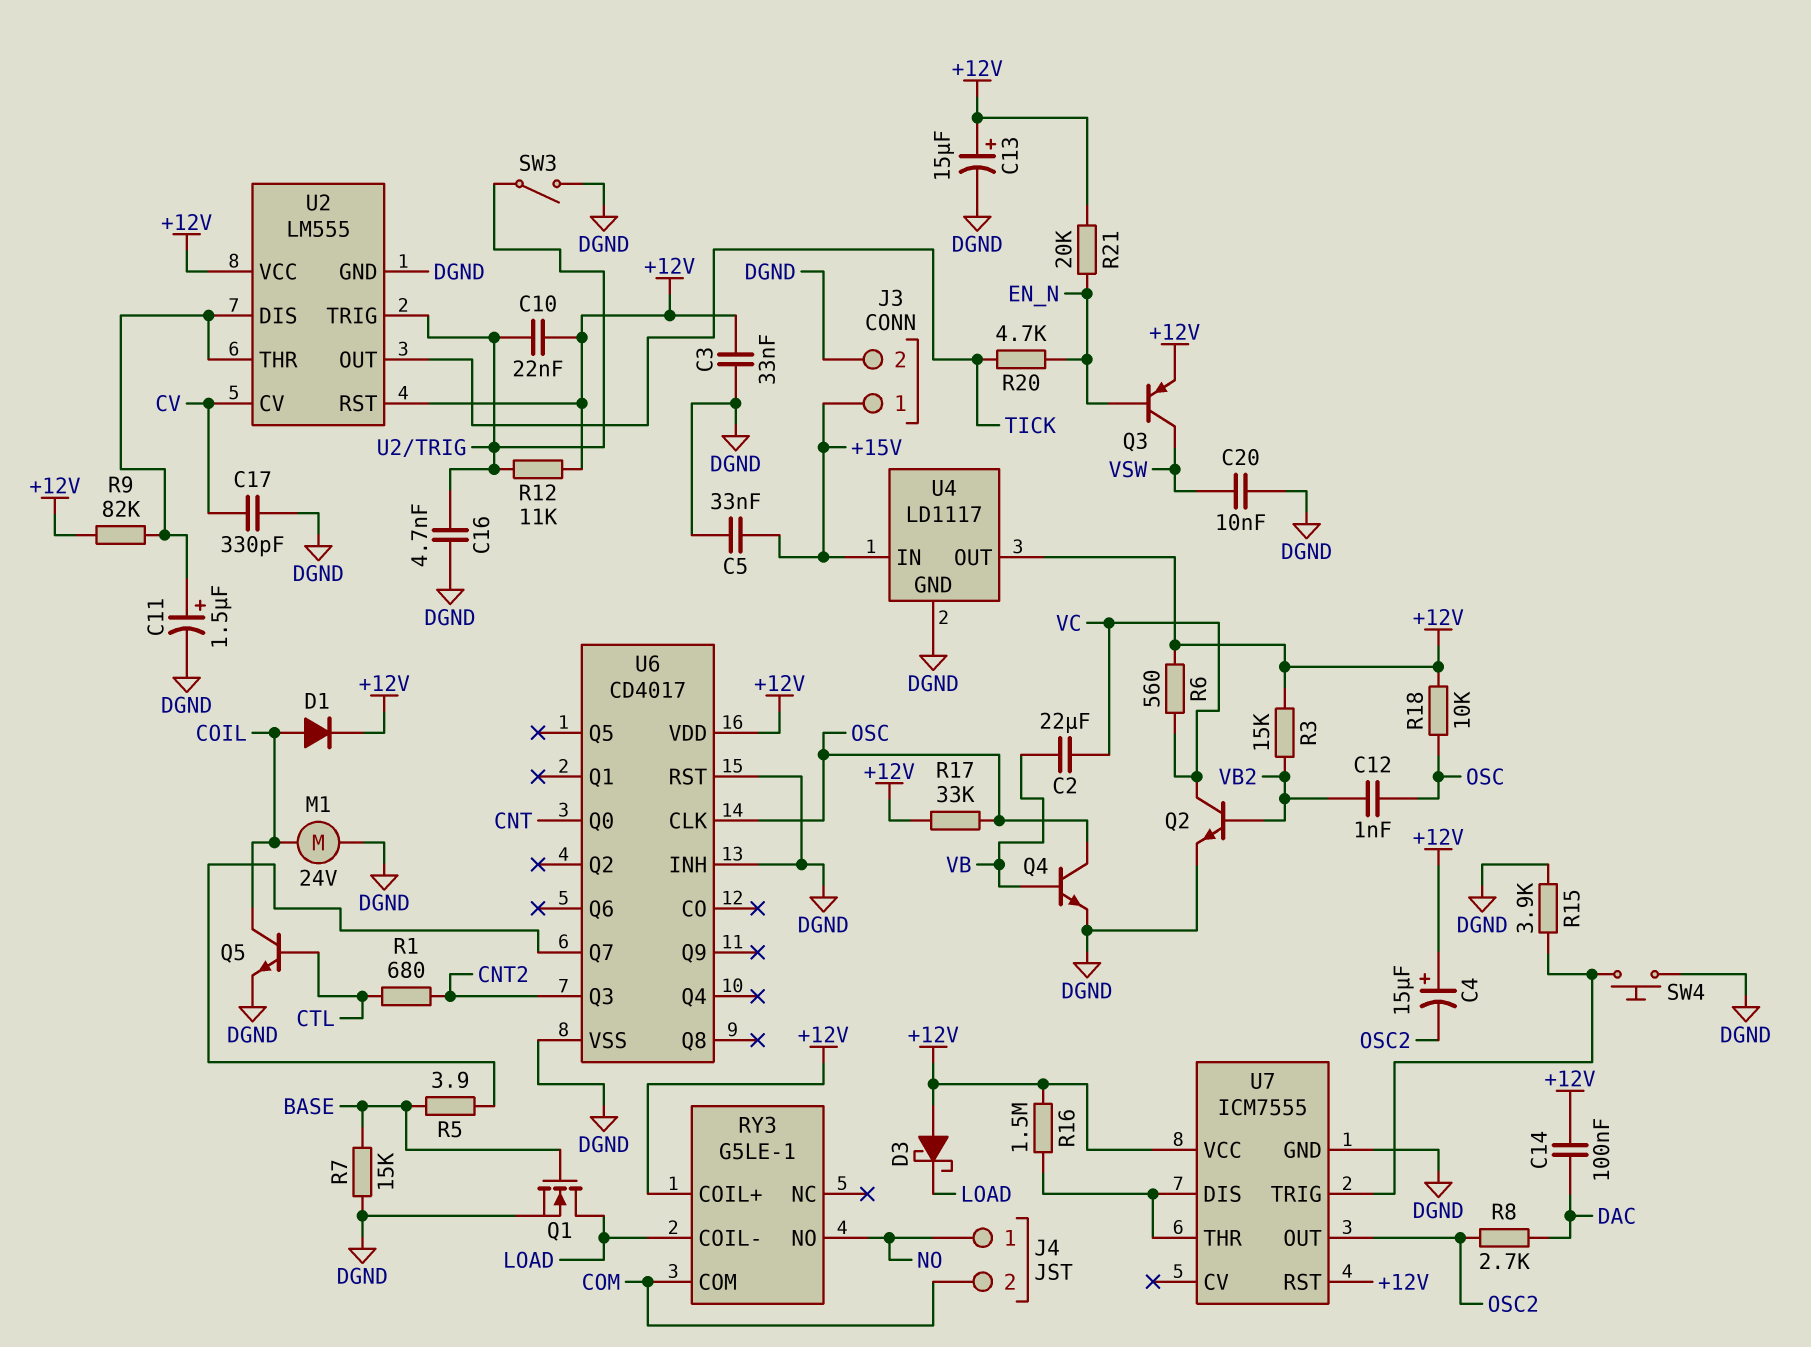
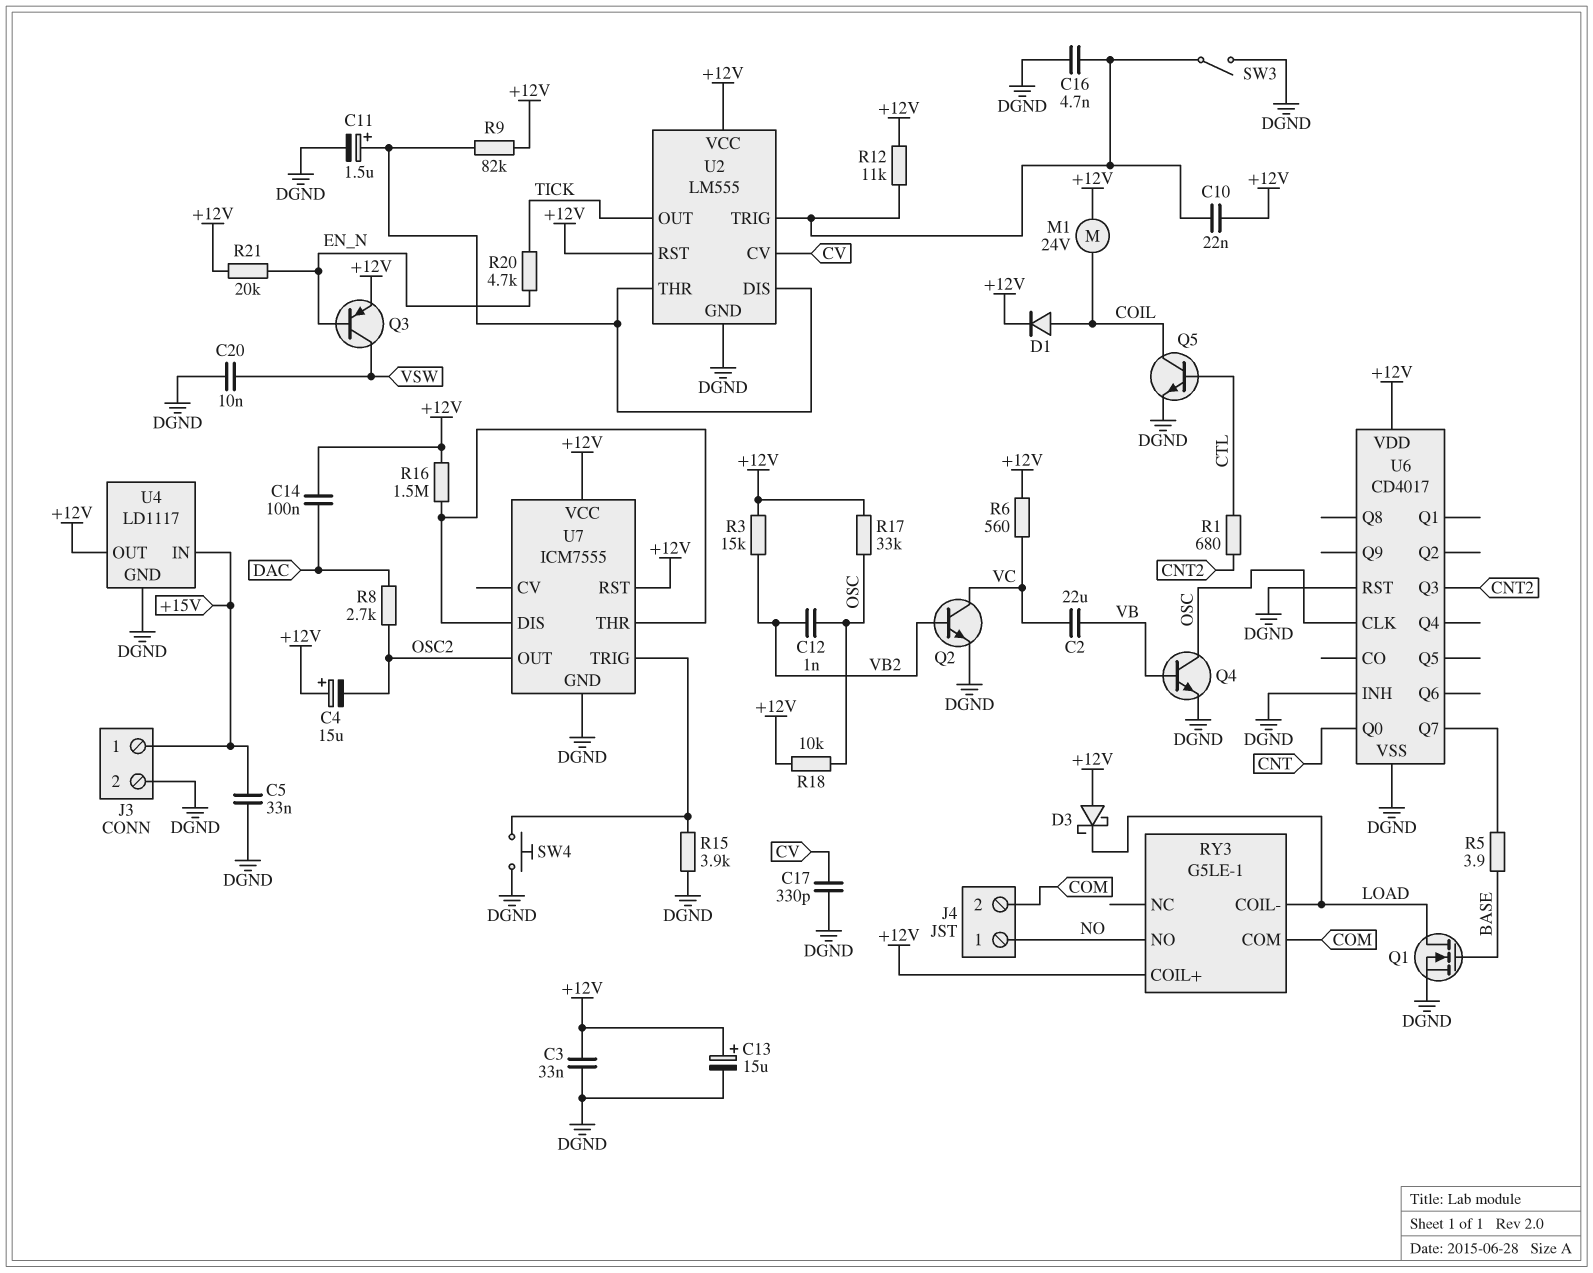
M1: motor 24V (COIL, DGND) -> motor 24V (+12V, COIL)
R7: 15k (BASE, DGND) -> none

